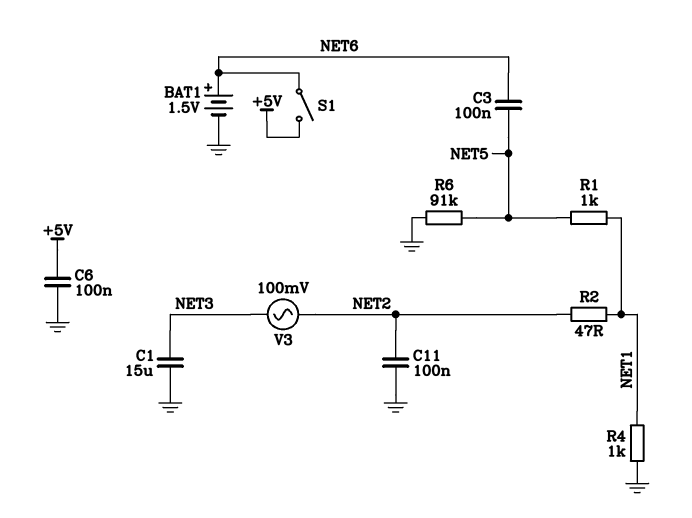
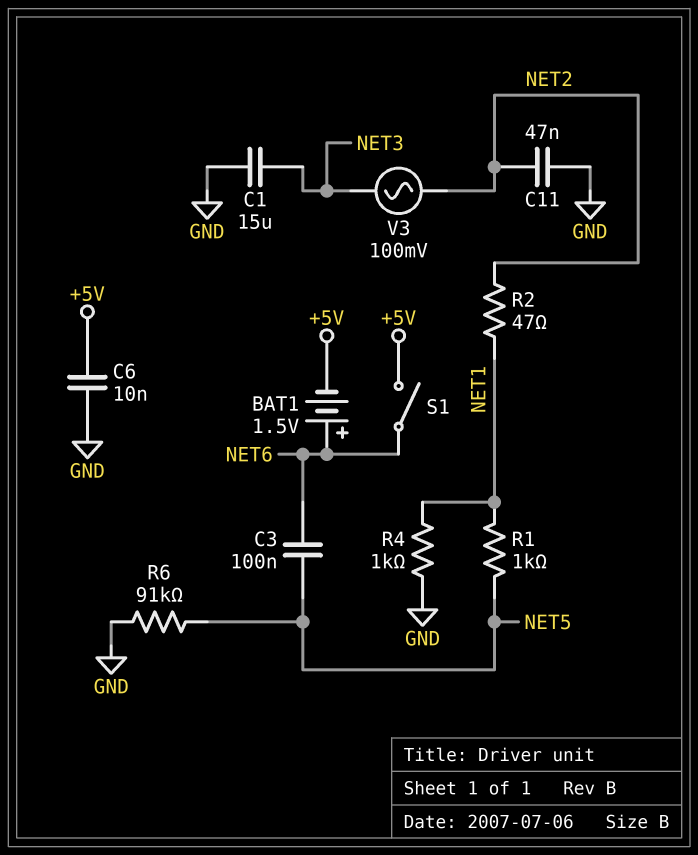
BAT1: 1.5V (plus NET6, minus GND) -> 1.5V (plus NET6, minus +5V)
C6: 100nF (+5V, GND) -> 10nF (+5V, GND)
C11: 100nF (GND, NET2) -> 47nF (GND, NET2)

